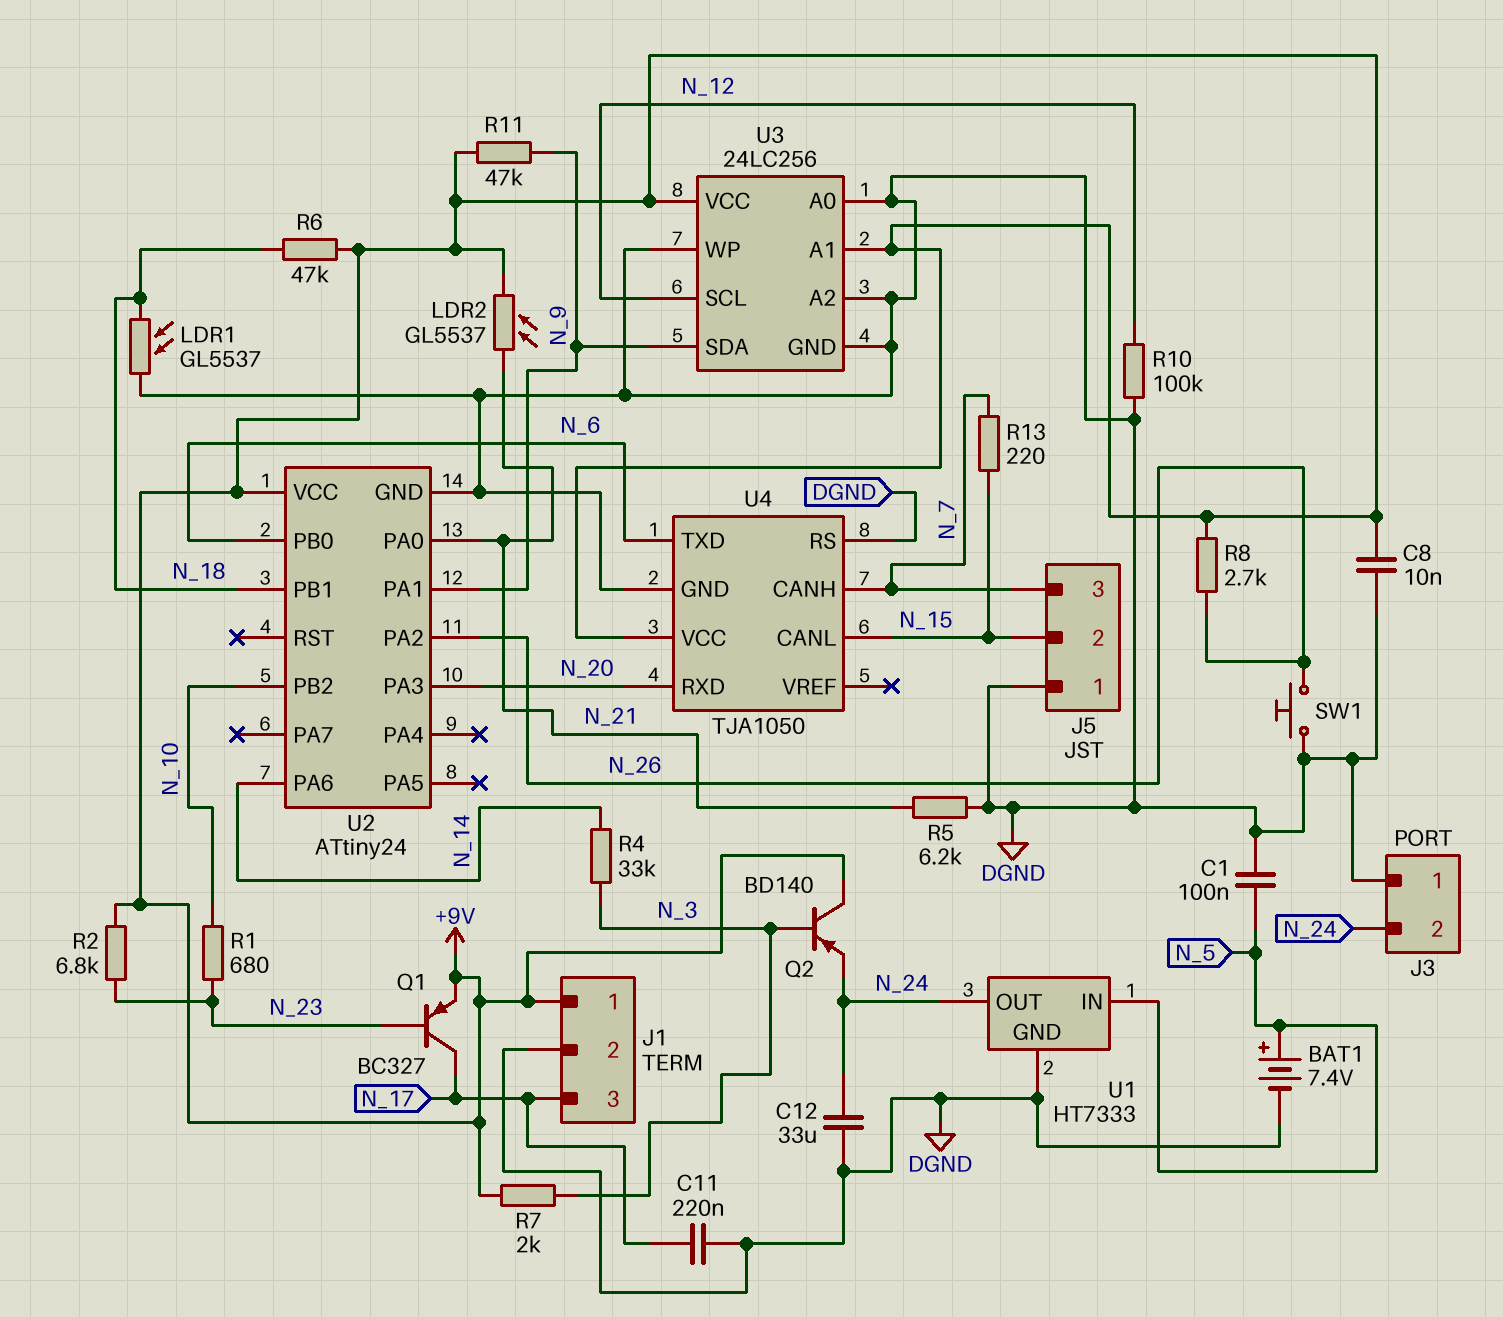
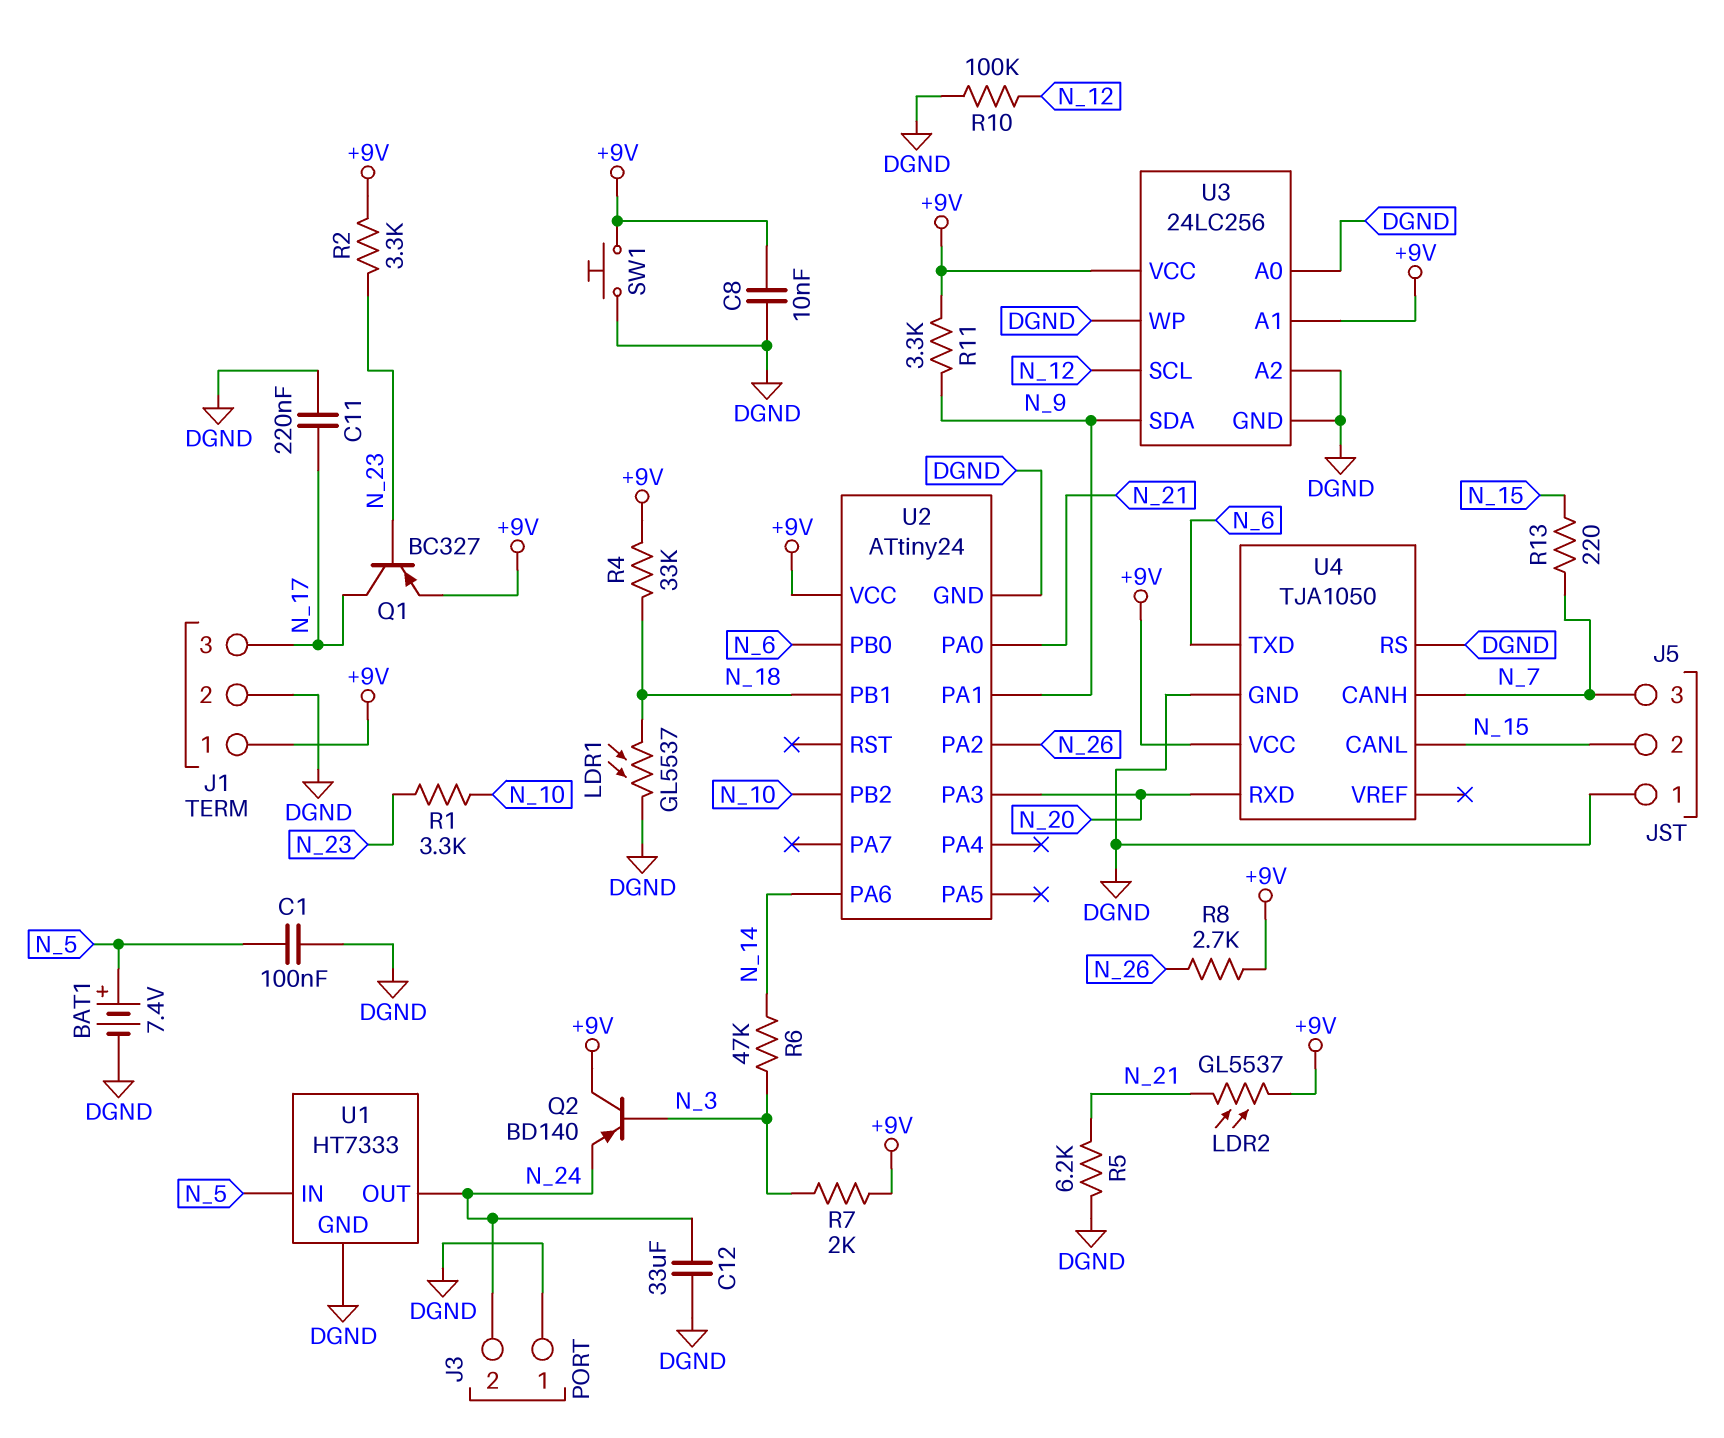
R1: 680 (N_10, N_23) -> 3.3k (N_10, N_23)
R2: 6.8k (+9V, N_23) -> 3.3k (+9V, N_23)
R4: 33k (N_3, N_14) -> 33k (+9V, N_18)
R6: 47k (+9V, N_18) -> 47k (N_3, N_14)
R11: 47k (+9V, N_9) -> 3.3k (+9V, N_9)
SW1: button (DGND, N_26) -> button (+9V, DGND)

